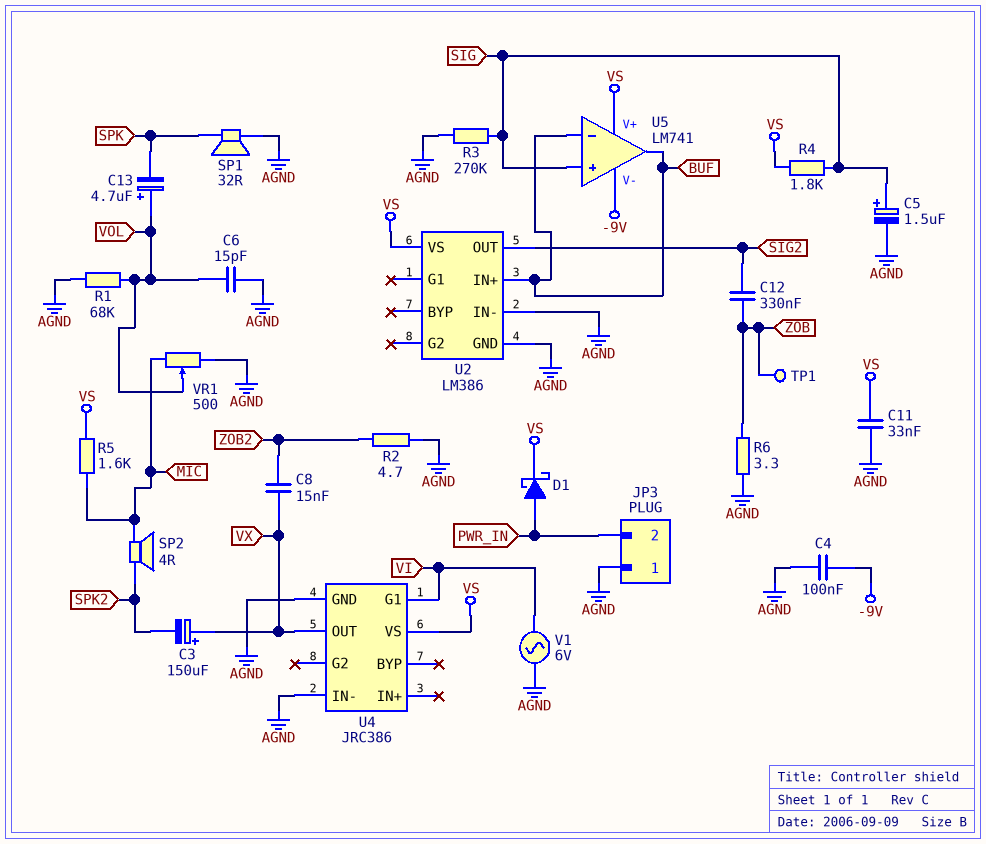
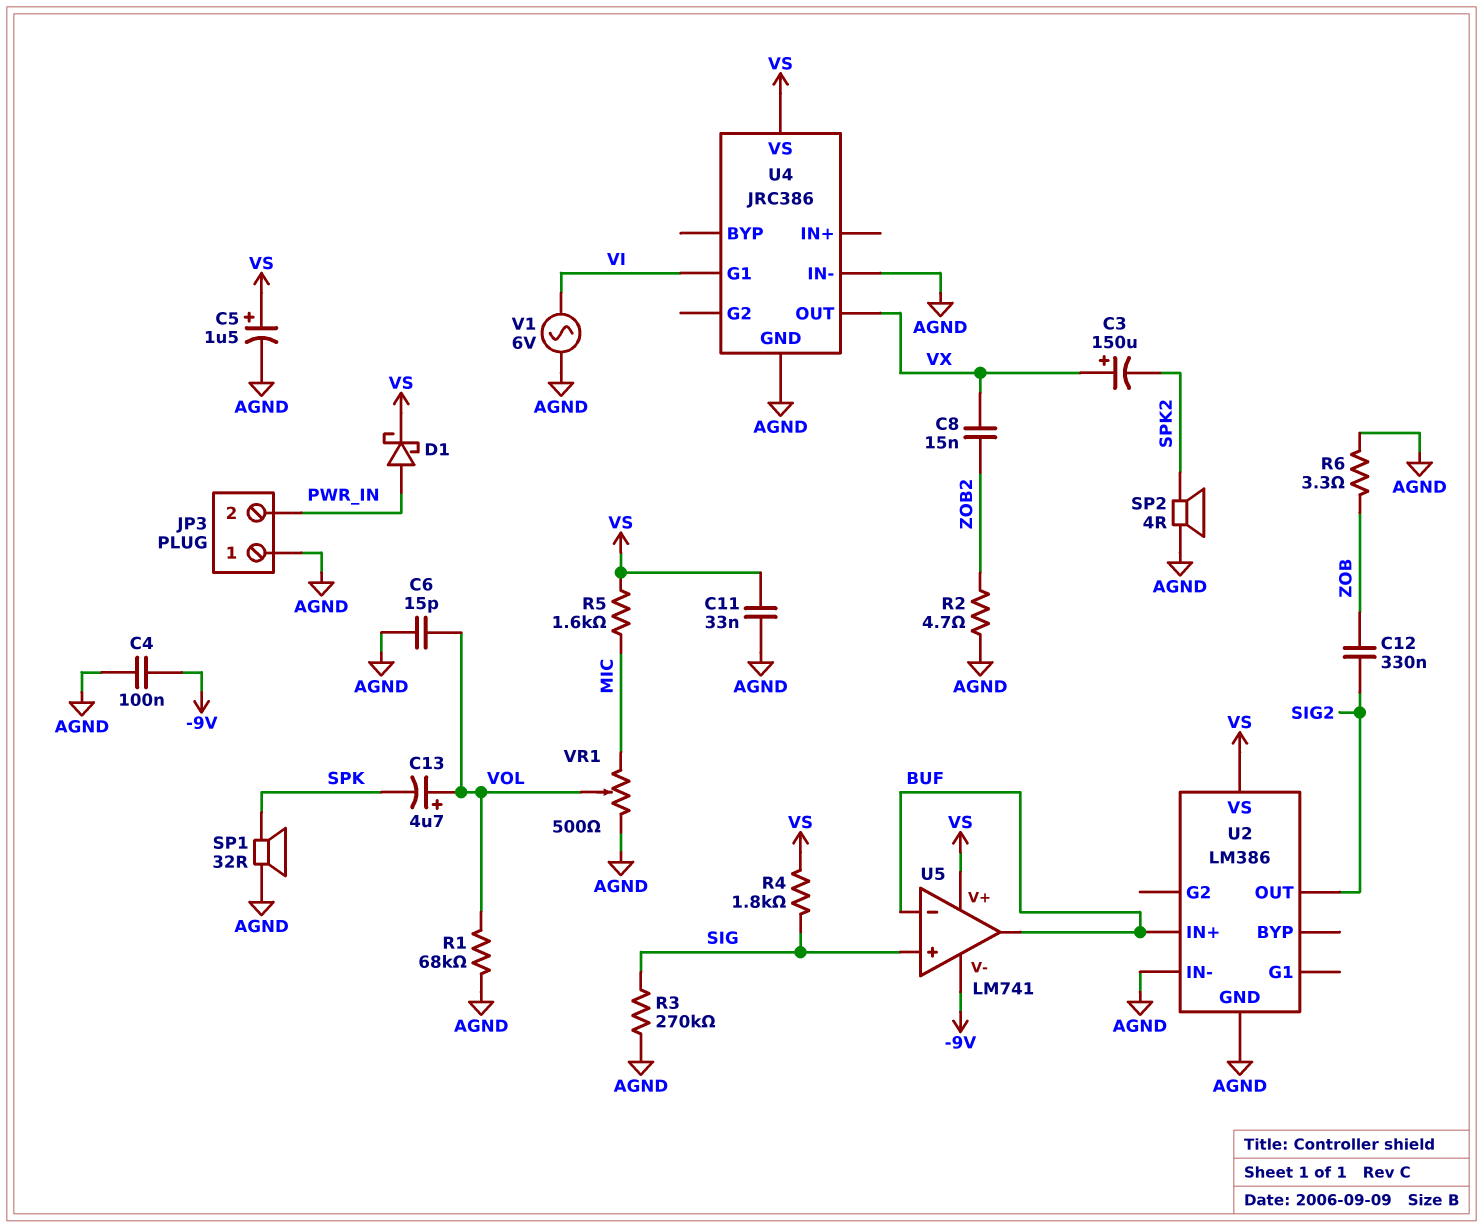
C5: 1.5uF (plus SIG, minus AGND) -> 1.5uF (plus VS, minus AGND)
SP2: speaker 4R (MIC, SPK2) -> speaker 4R (AGND, SPK2)
TP1: test point (ZOB) -> none

